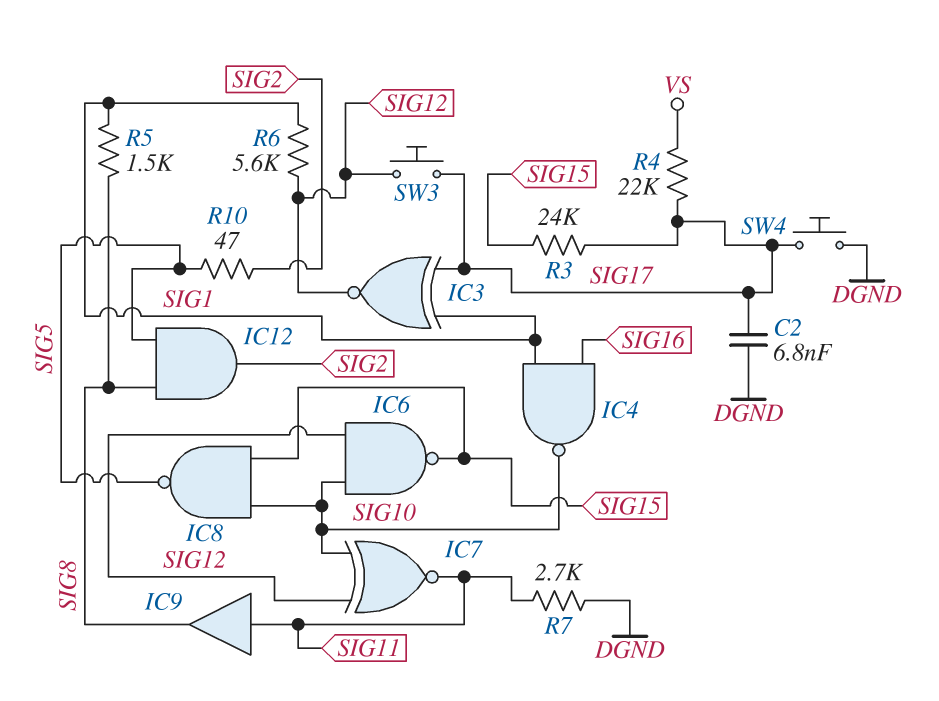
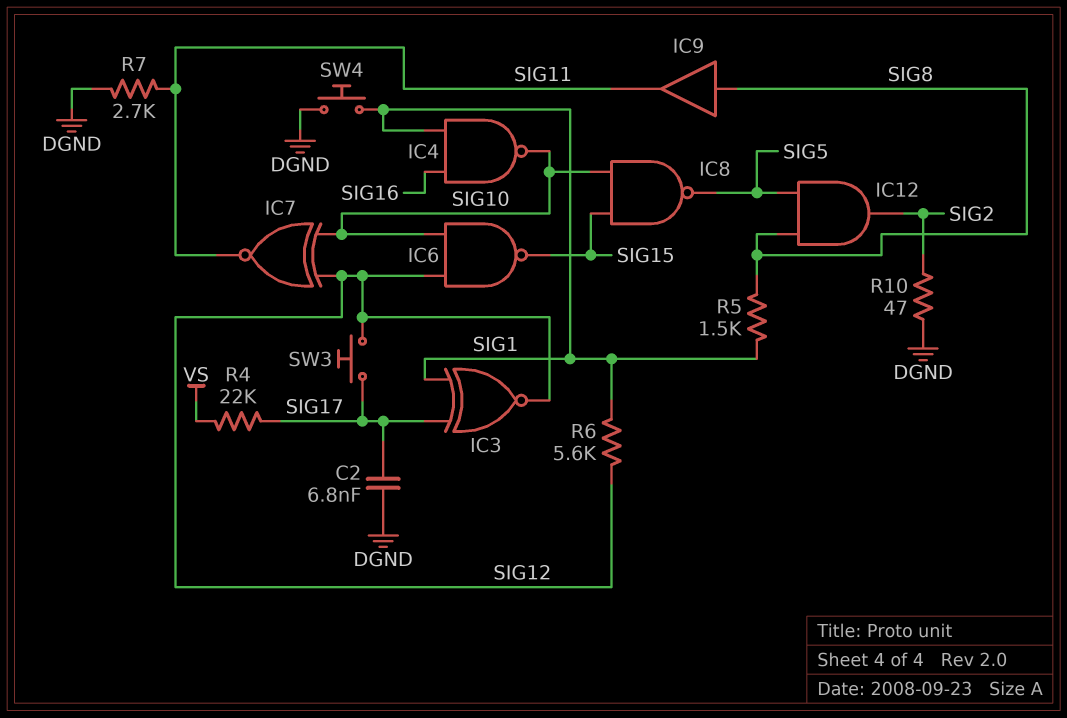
IC9: buffer (in SIG11, out SIG8) -> buffer (in SIG8, out SIG11)
R3: 24k (SIG15, SIG17) -> none
R10: 47 (SIG2, SIG5) -> 47 (DGND, SIG2)
SW4: button (DGND, SIG17) -> button (DGND, SIG1)

